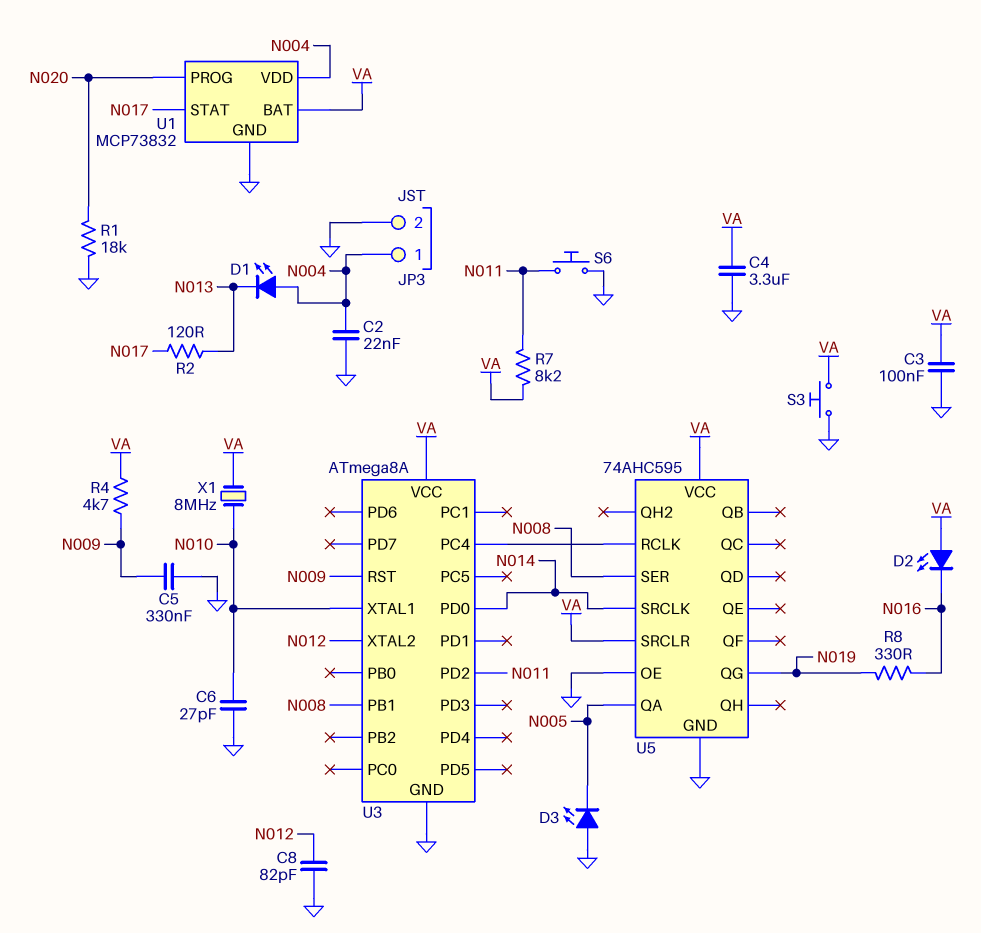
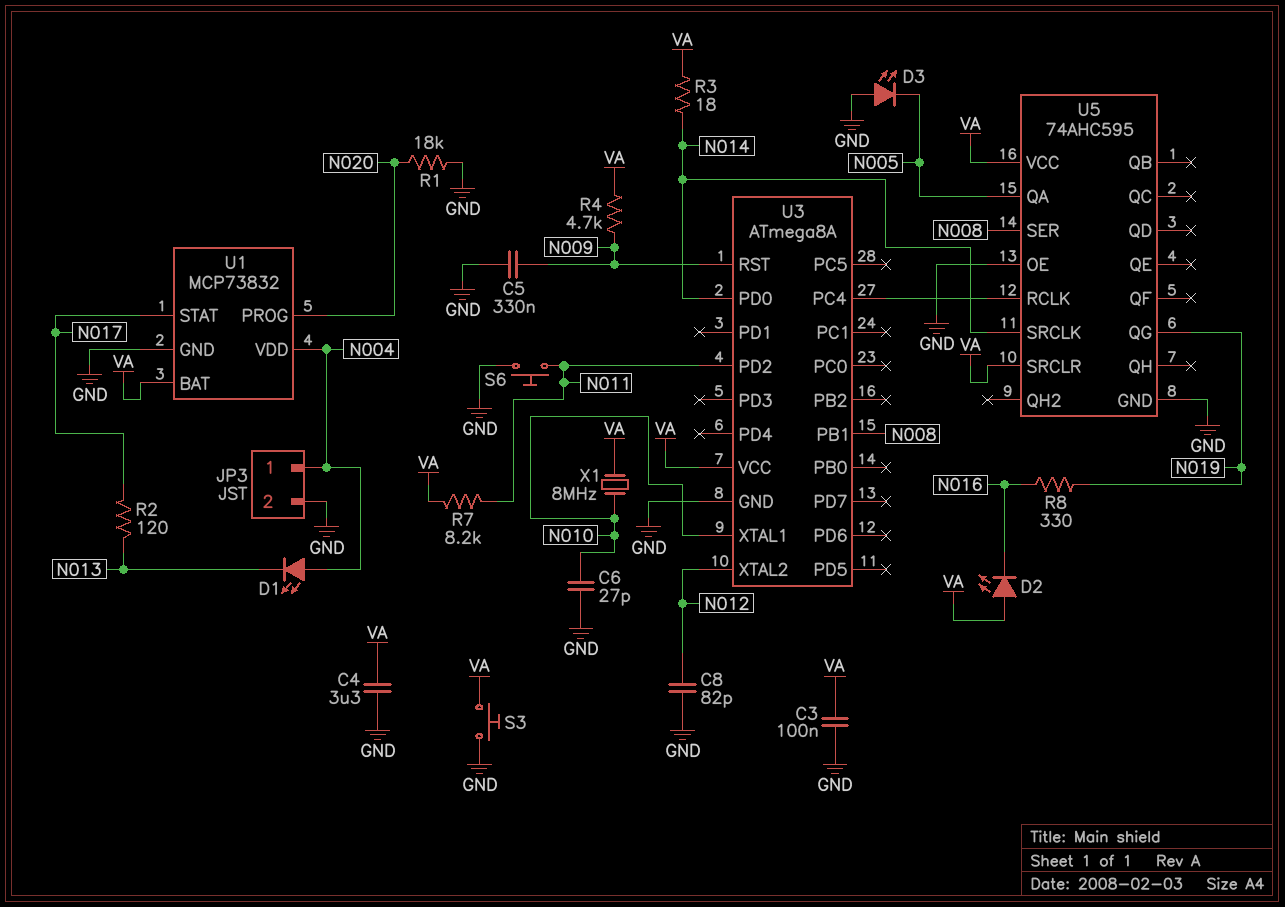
C2: 22nF (GND, N004) -> none
R3: none -> 18 (N014, VA)

